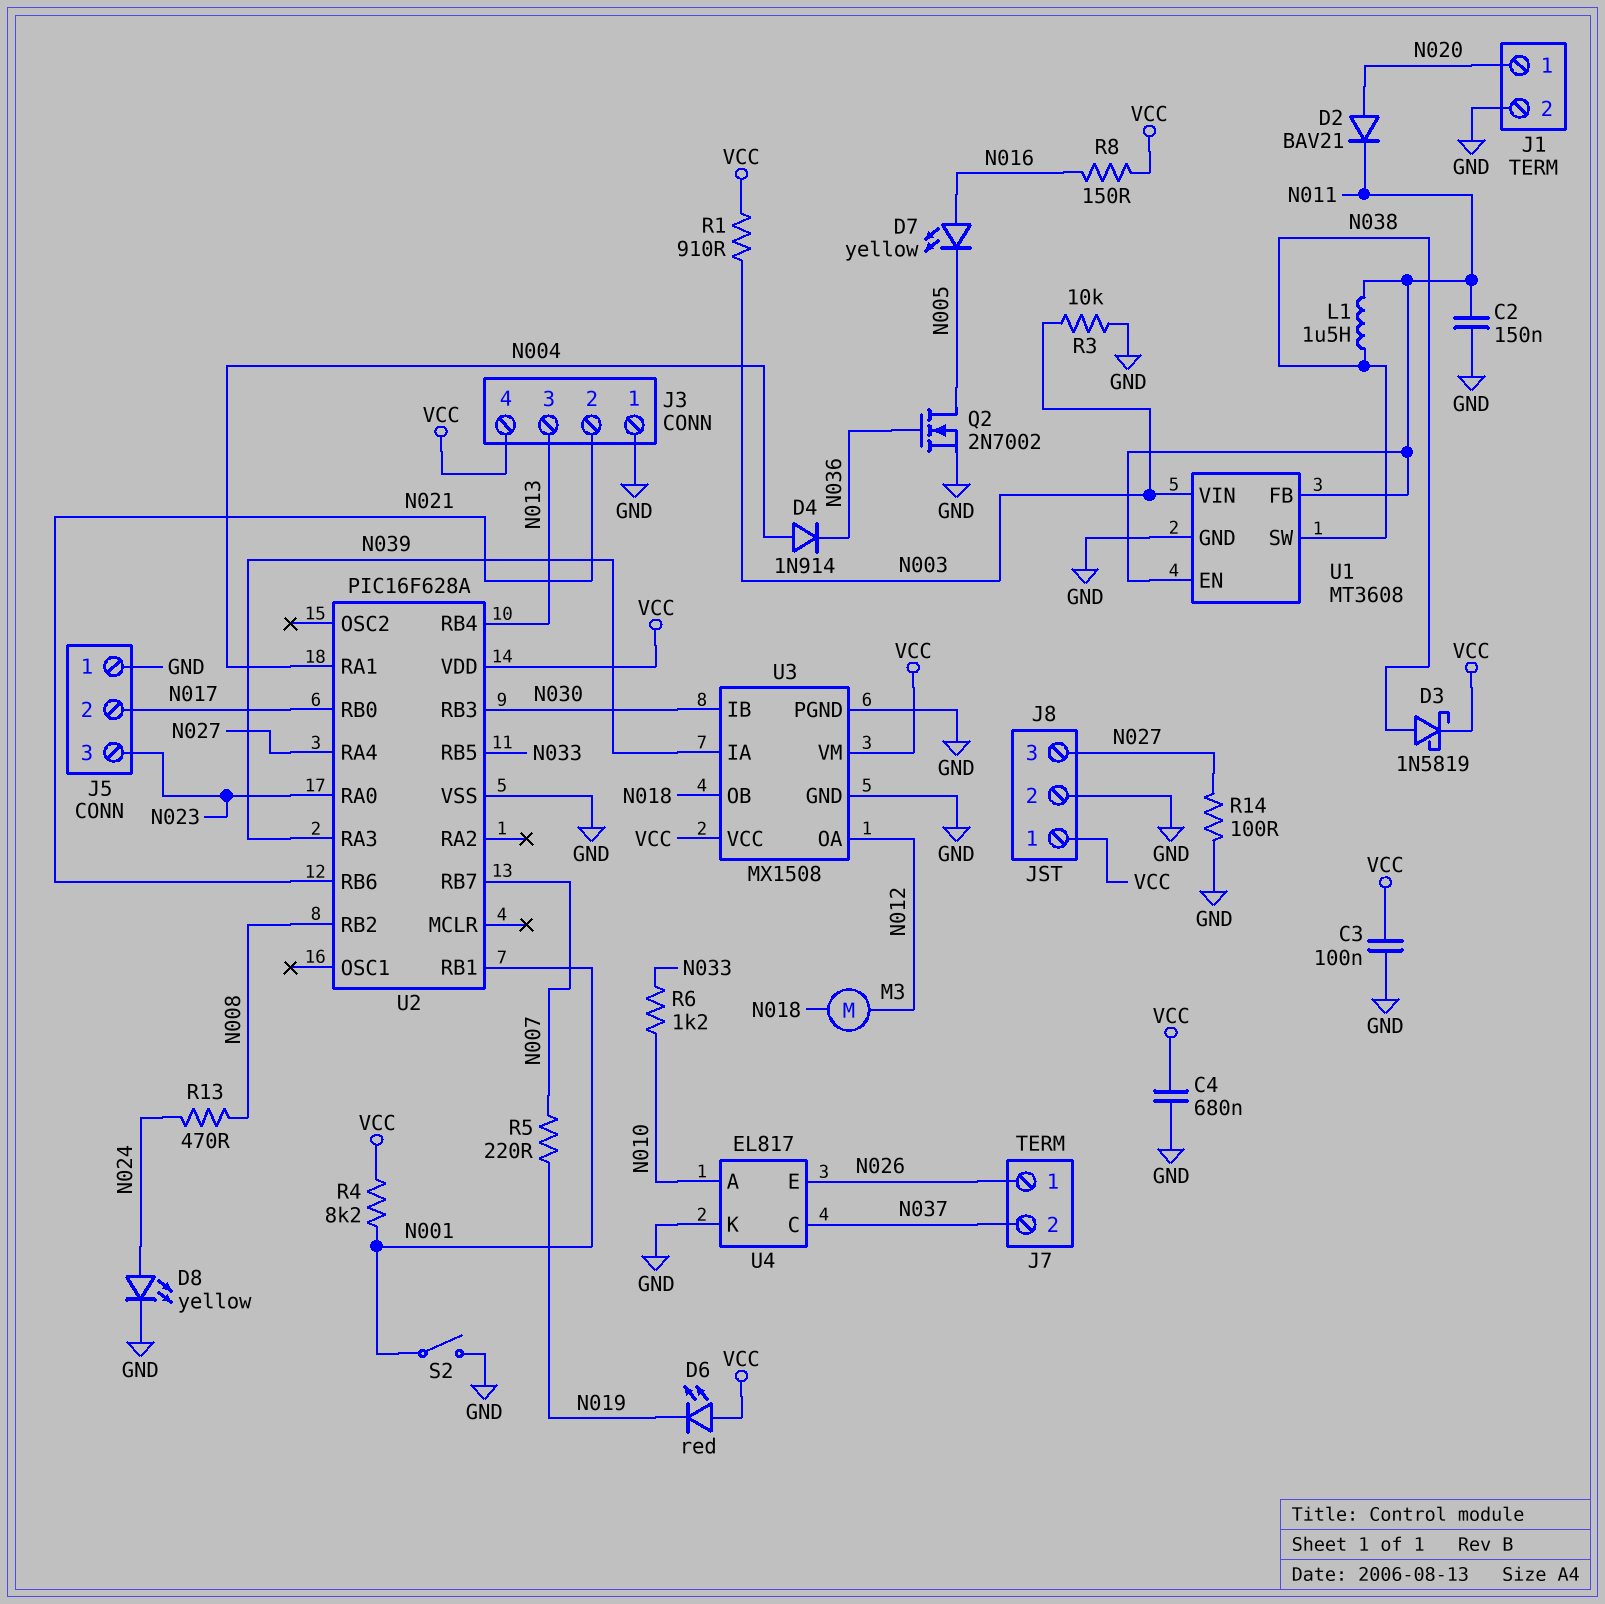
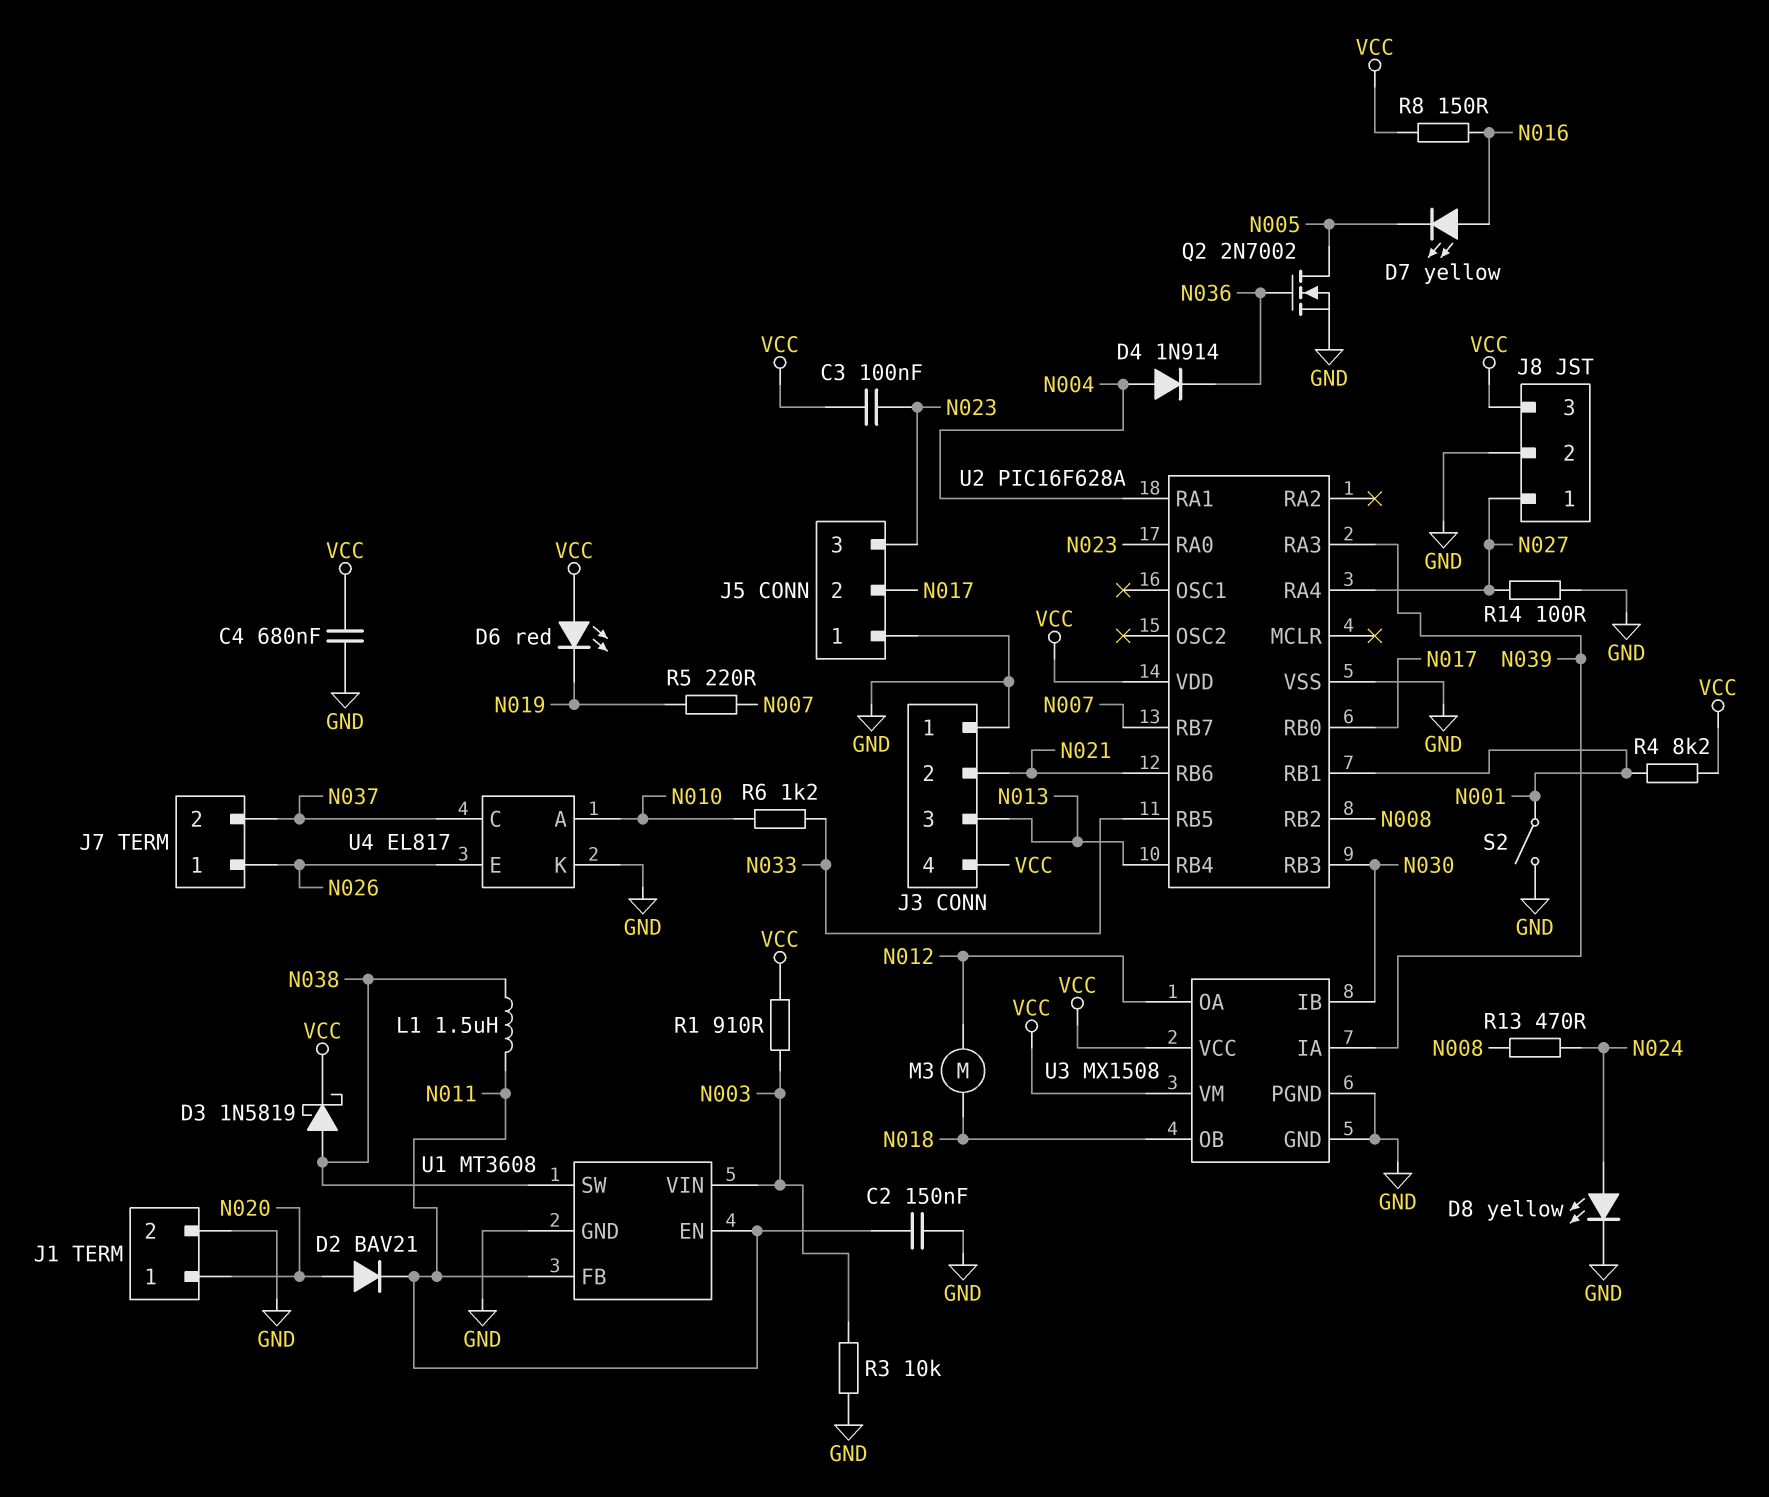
C3: 100nF (GND, VCC) -> 100nF (N023, VCC)
J8 pin 1: VCC -> N027
J8 pin 3: N027 -> VCC

